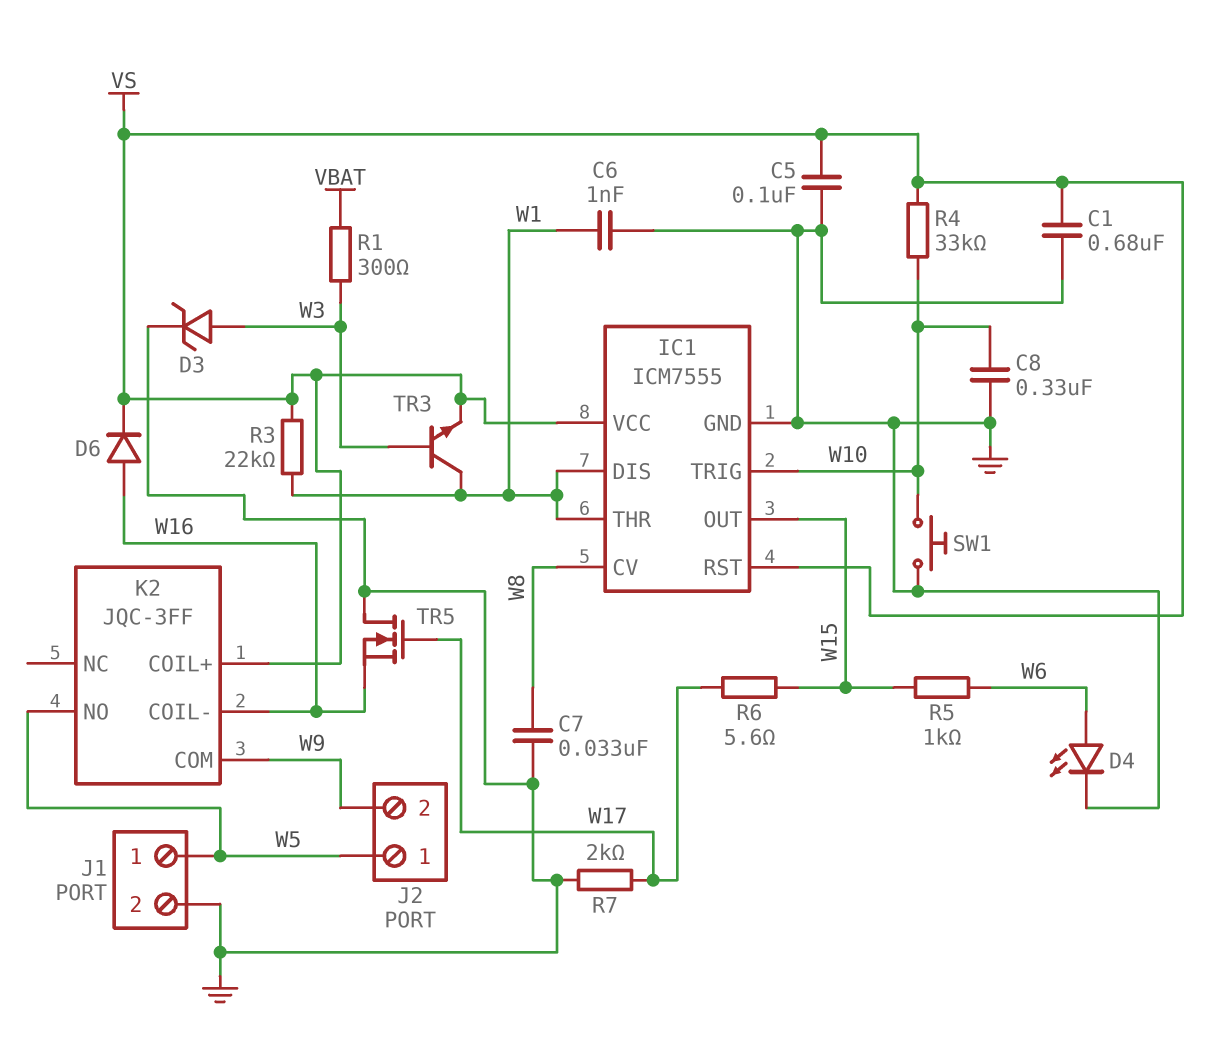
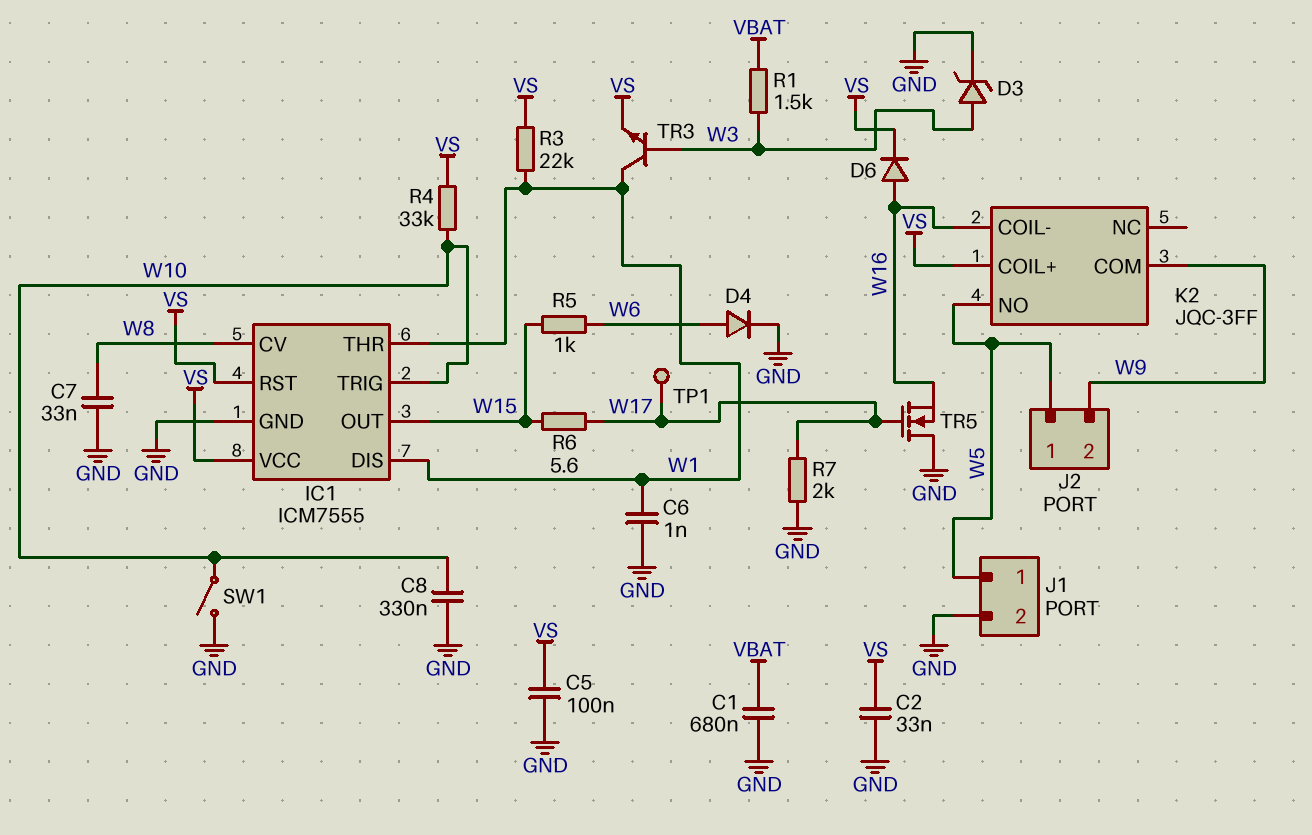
C1: 680nF (GND, VS) -> 680nF (GND, VBAT)
C2: none -> 33nF (GND, VS)
D4: LED (A W6, K GND) -> diode (A W6, K GND)
R1: 300 (VBAT, W3) -> 1.5k (VBAT, W3)
SW1: button (GND, W10) -> switch (GND, W10)
TP1: none -> test point (W17)

